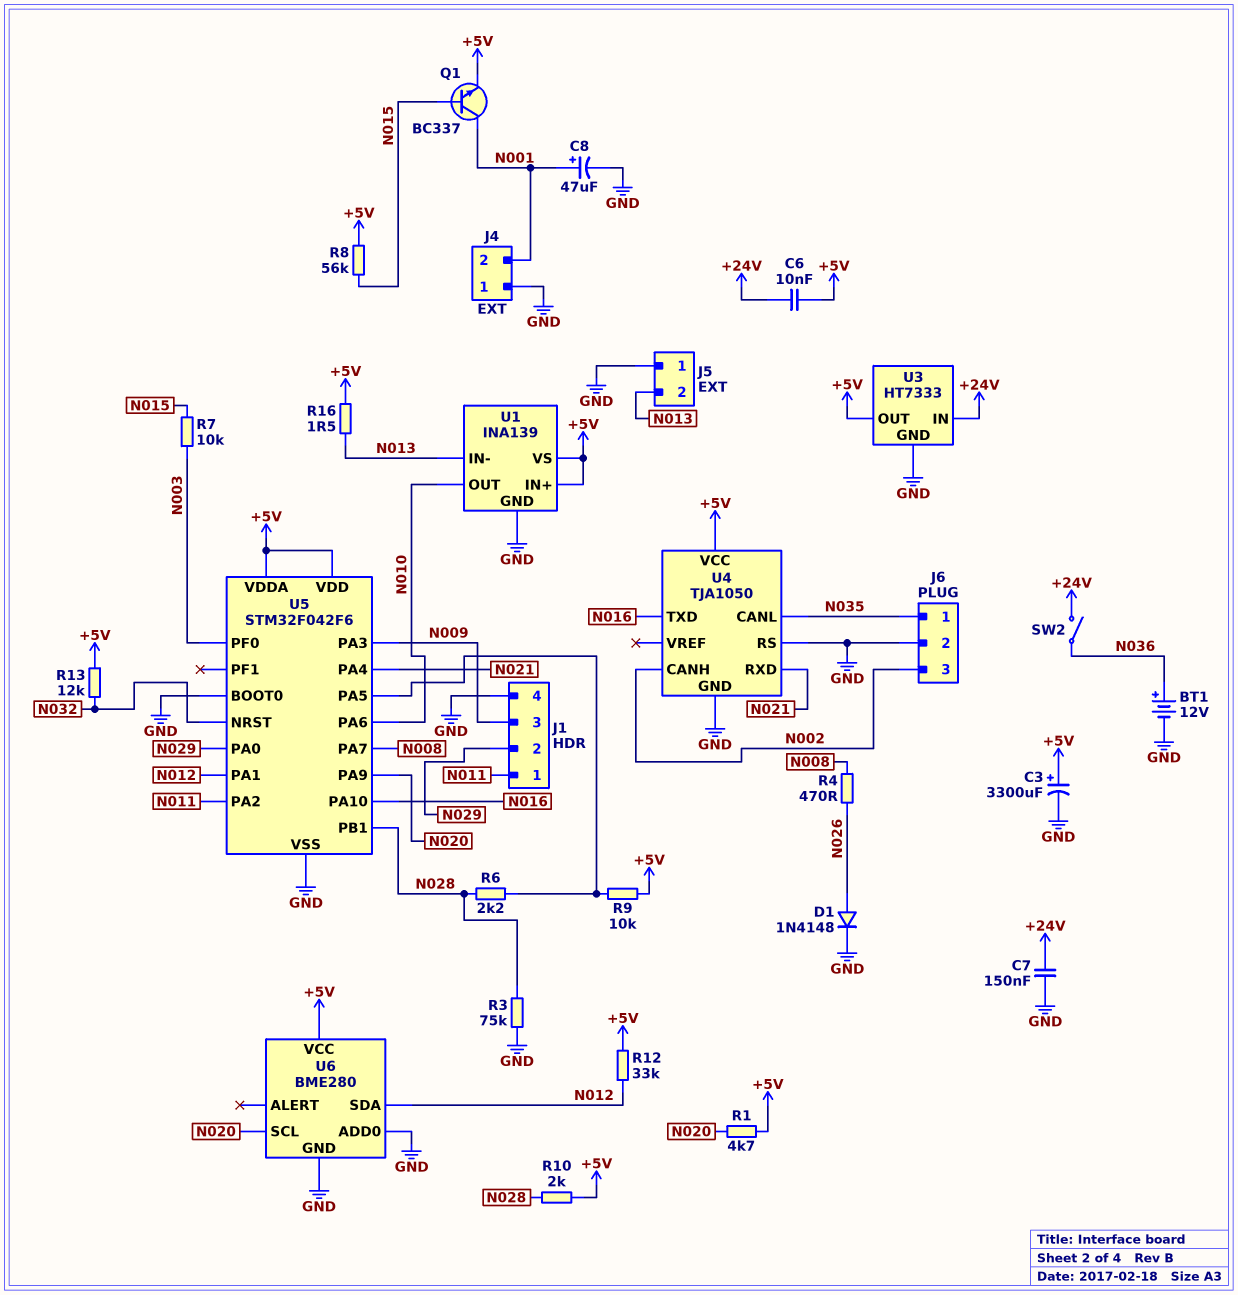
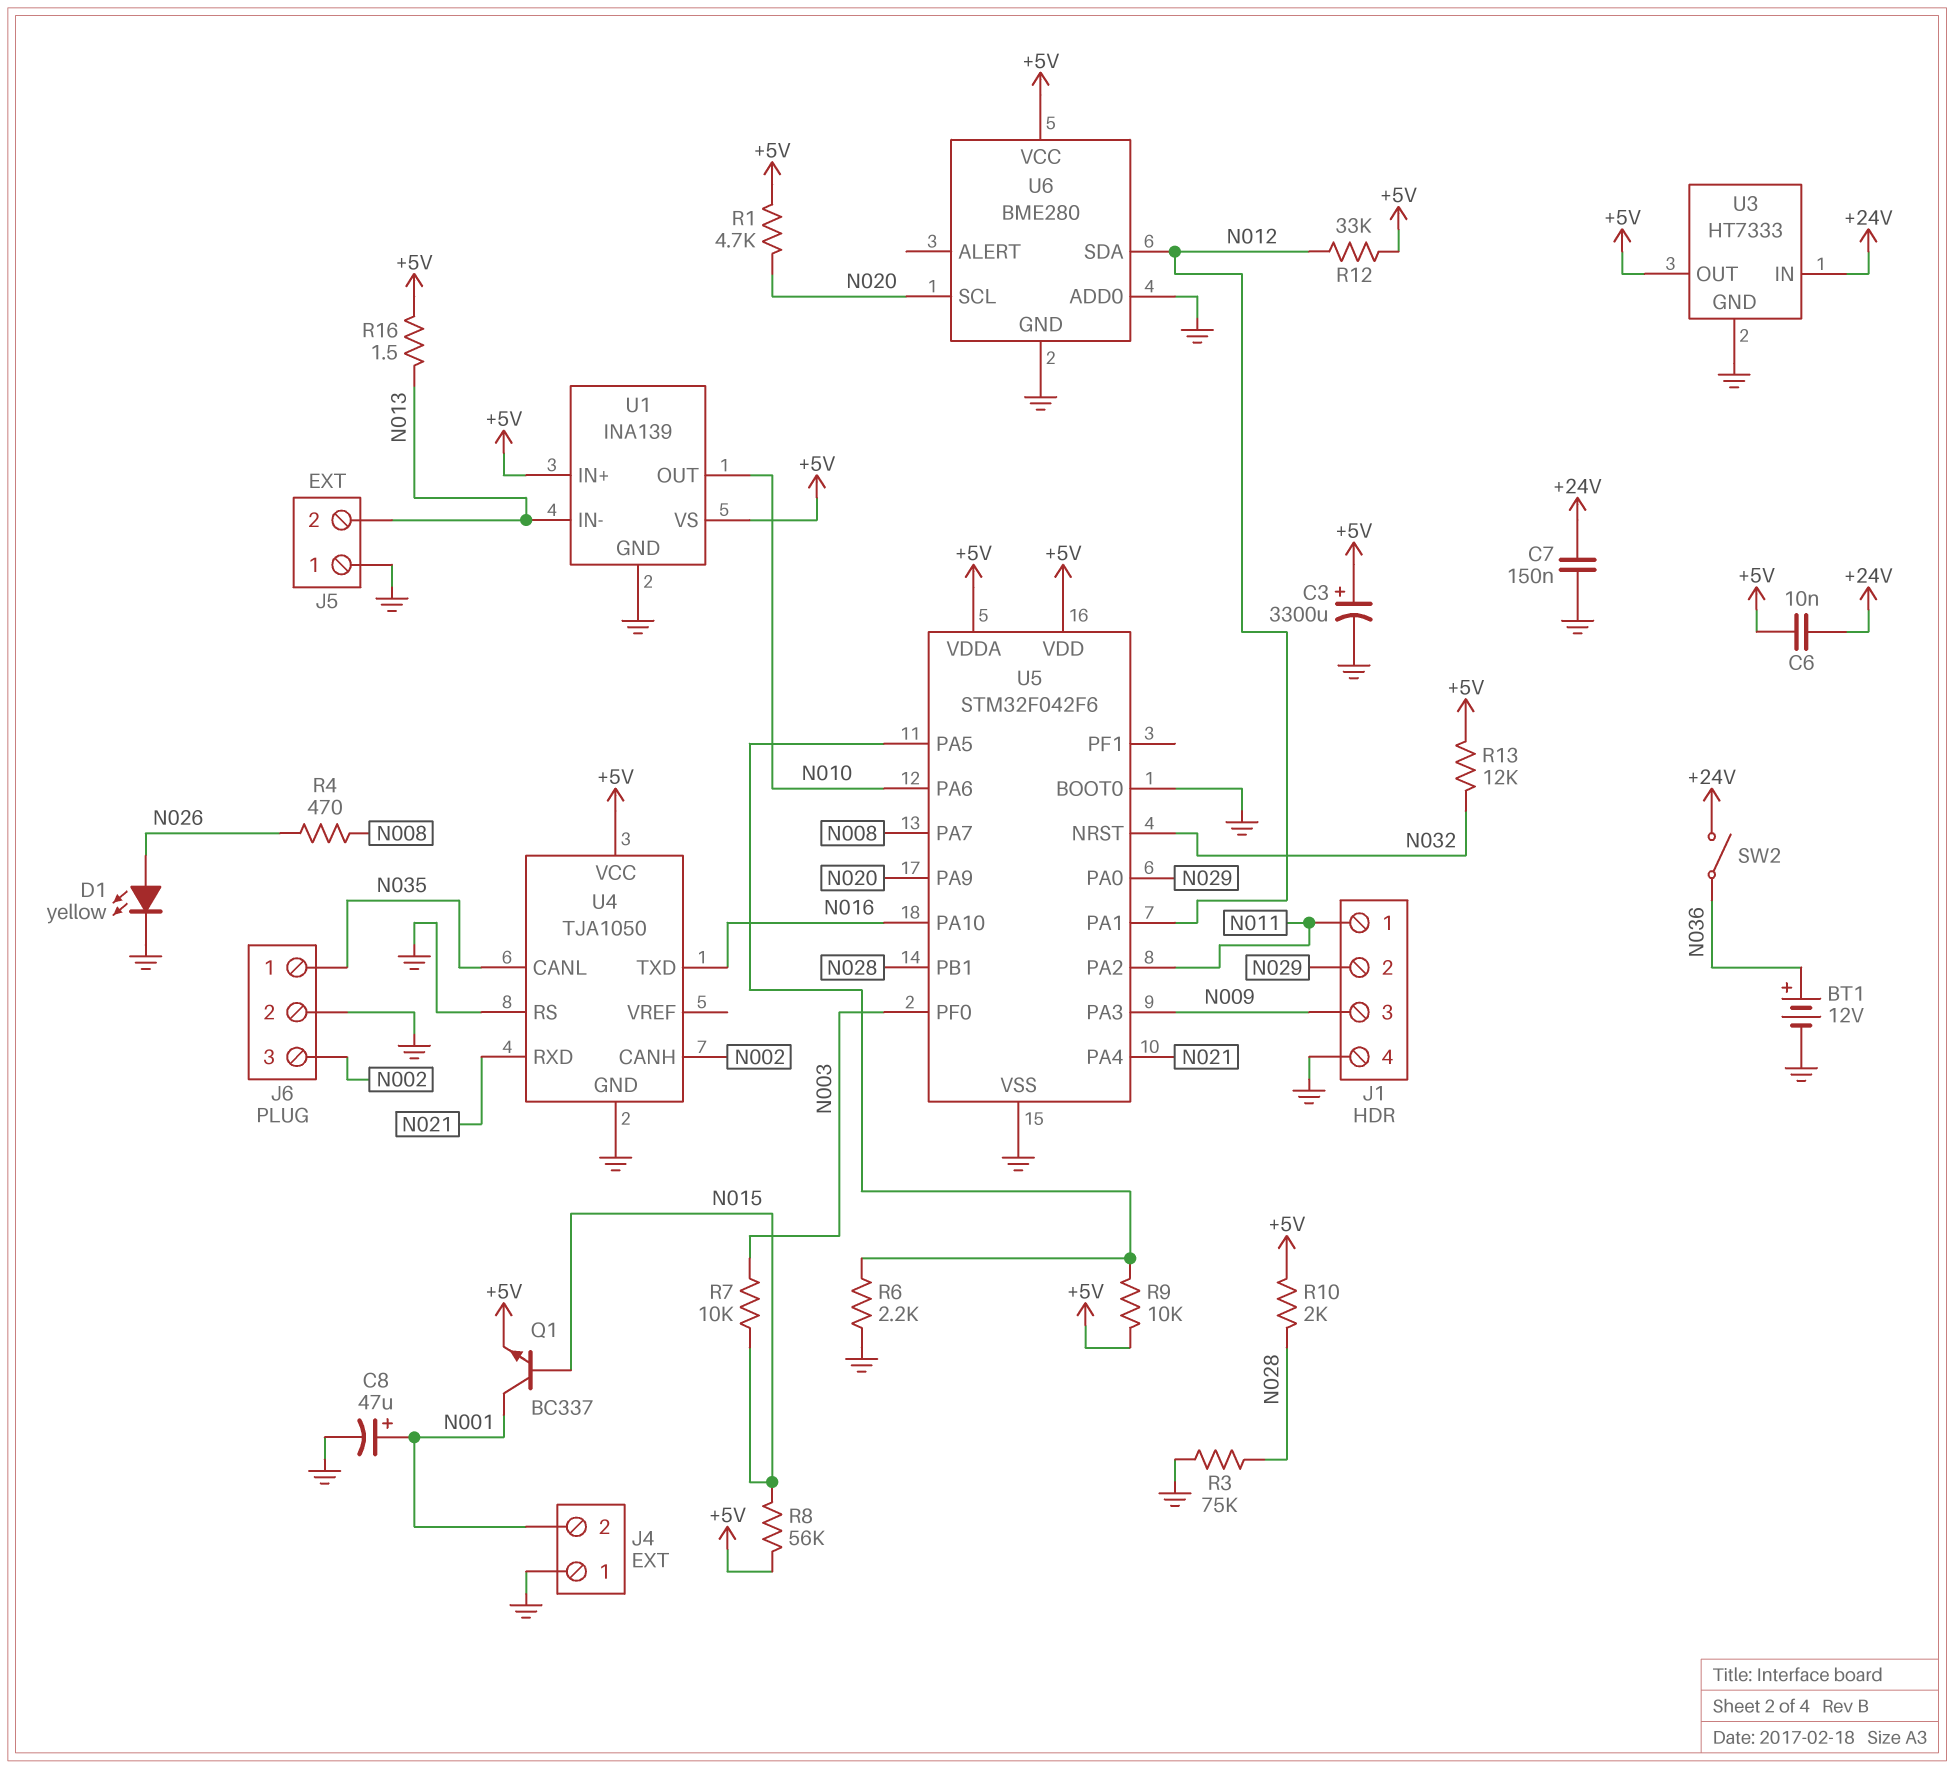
D1: diode 1N4148 (A N026, K GND) -> LED yellow (A N026, K GND)
R6: 2.2k (N028, U5/PA5) -> 2.2k (GND, U5/PA5)

